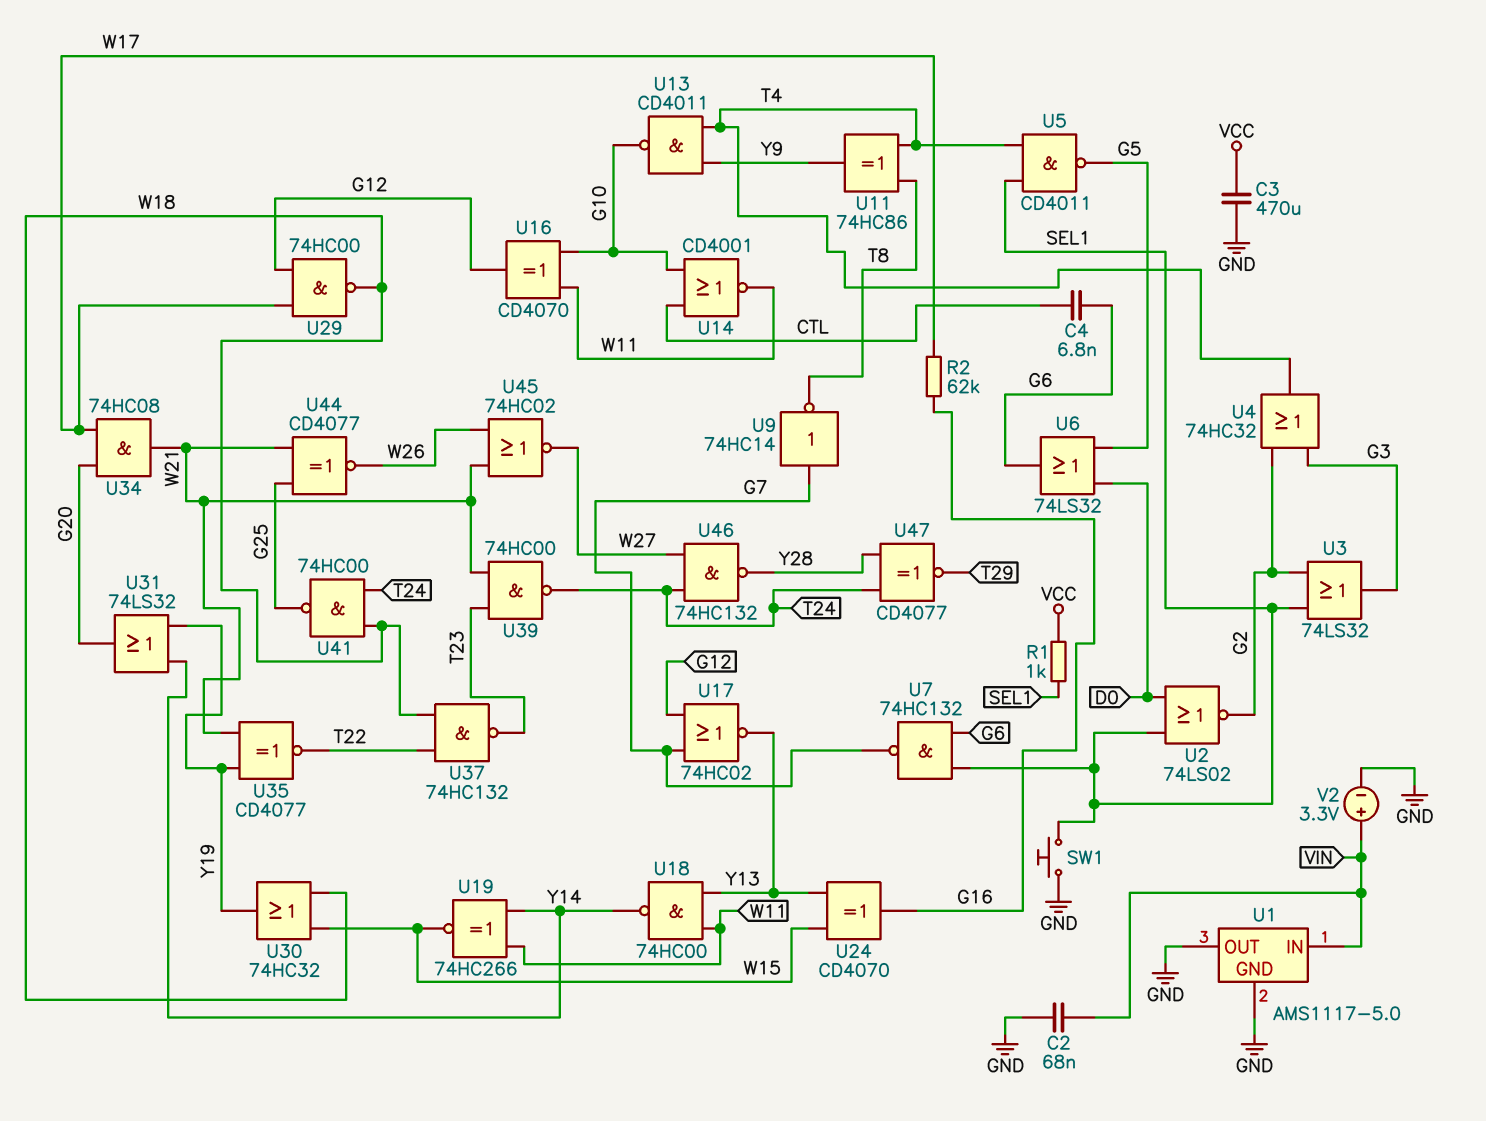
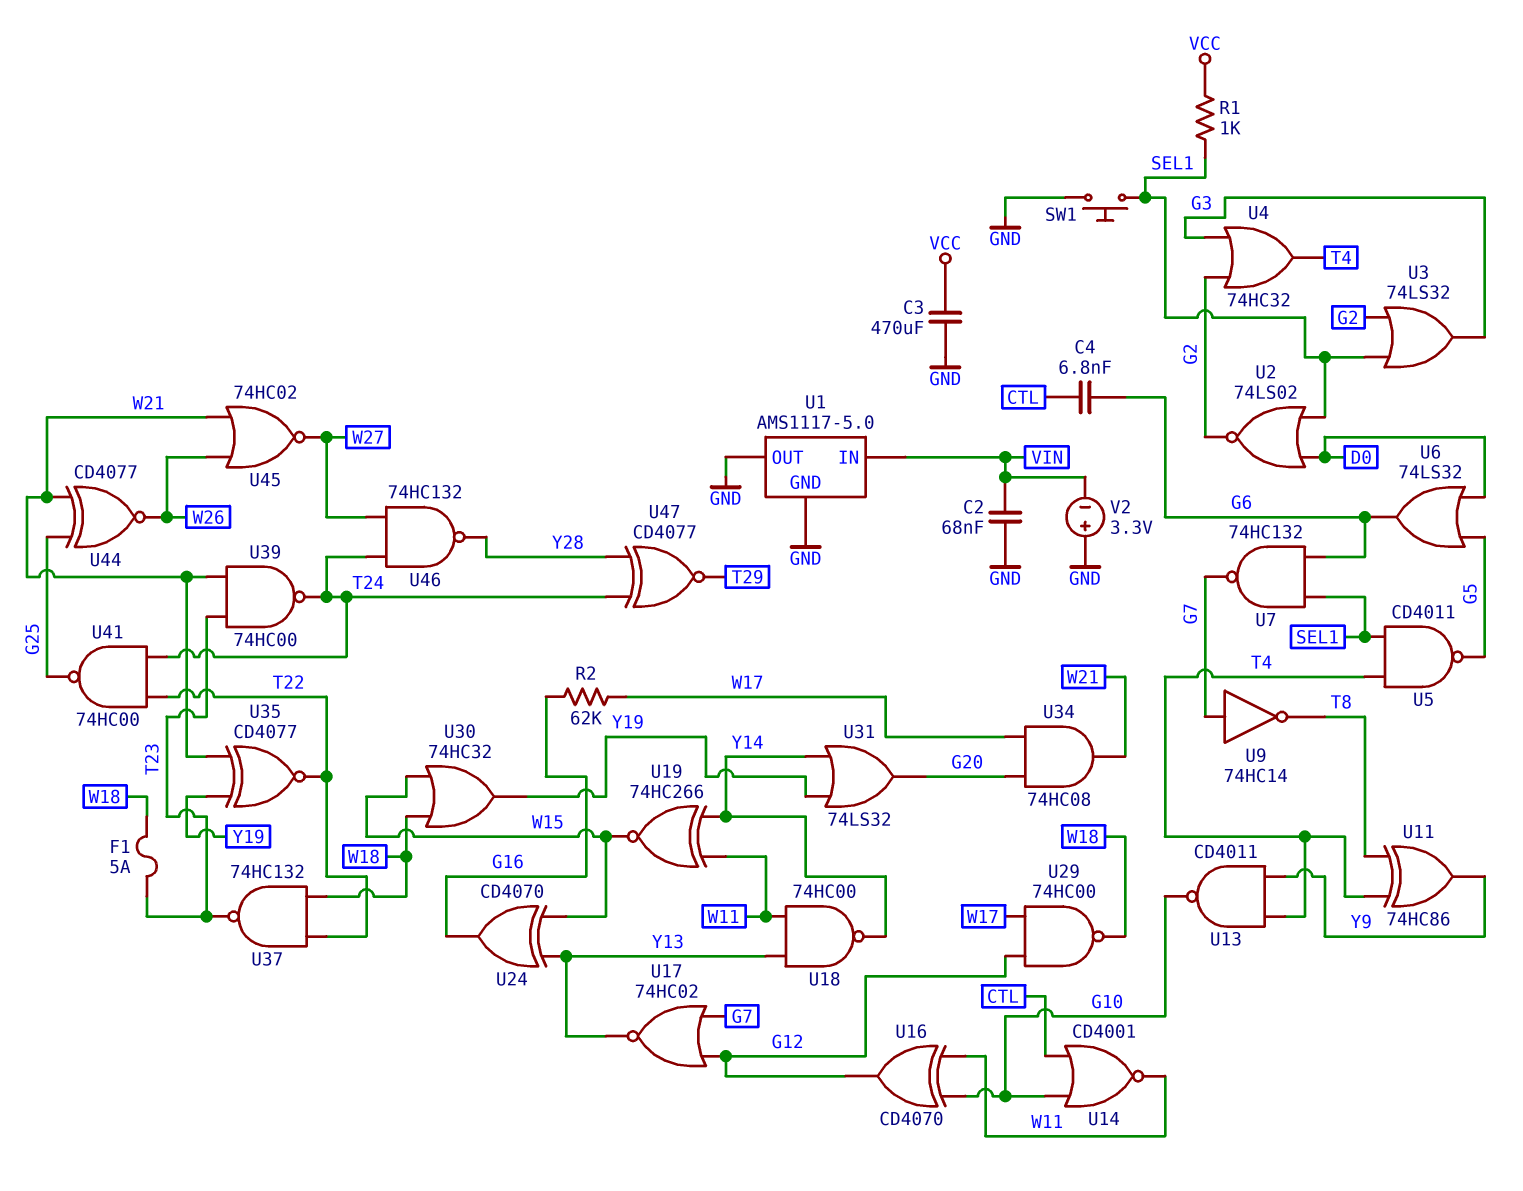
F1: none -> 5A (T23, W18)
U41: NAND 74HC00 (in T24, in W18, out G25) -> NAND 74HC00 (in T22, in T24, out G25)
V2: 3.3V (plus VIN, minus GND) -> 3.3V (plus GND, minus VIN)

